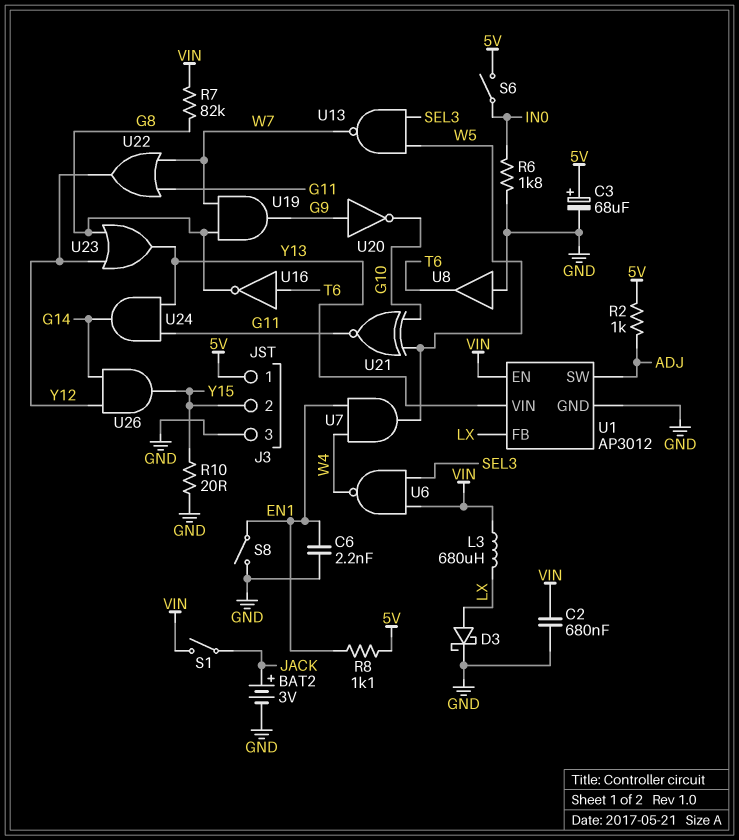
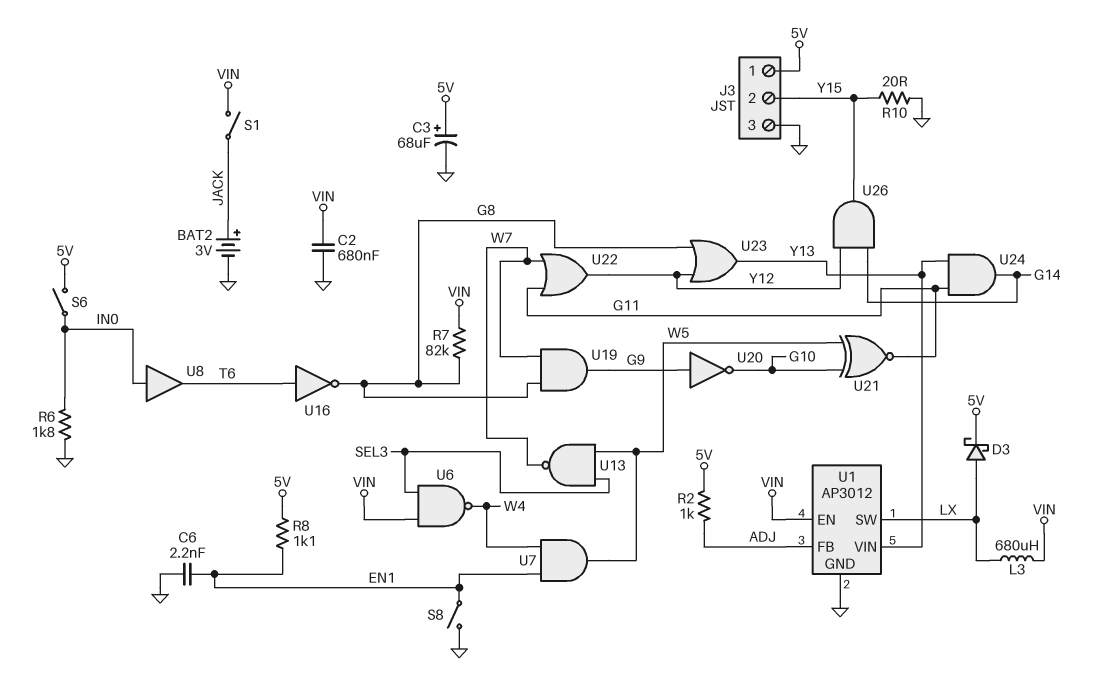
D3: schottky (A LX, K GND) -> schottky (A LX, K 5V)
U1 pin FB: LX -> ADJ
U1 pin SW: ADJ -> LX
U8: buffer (in GND, out T6) -> buffer (in IN0, out T6)

